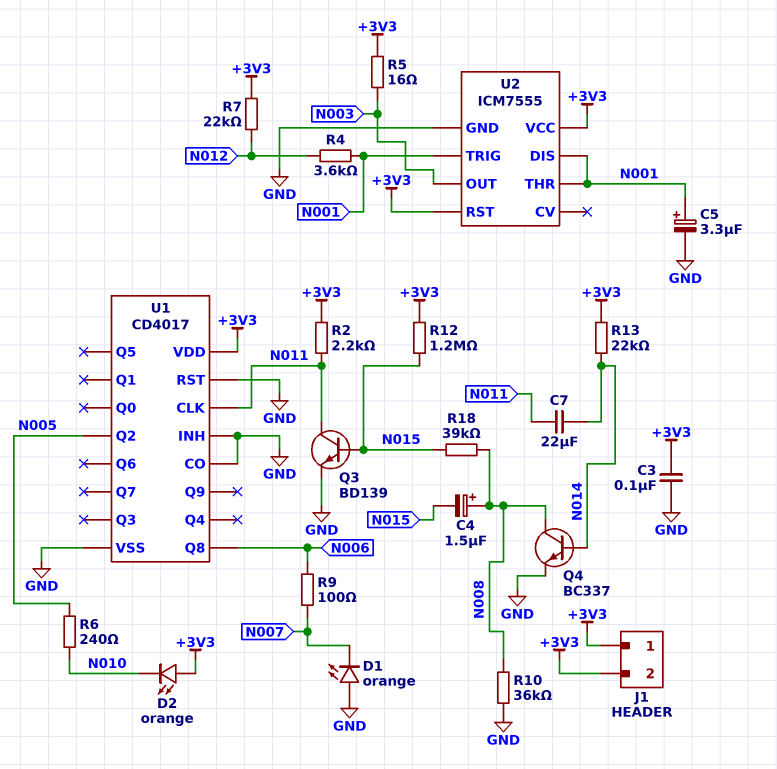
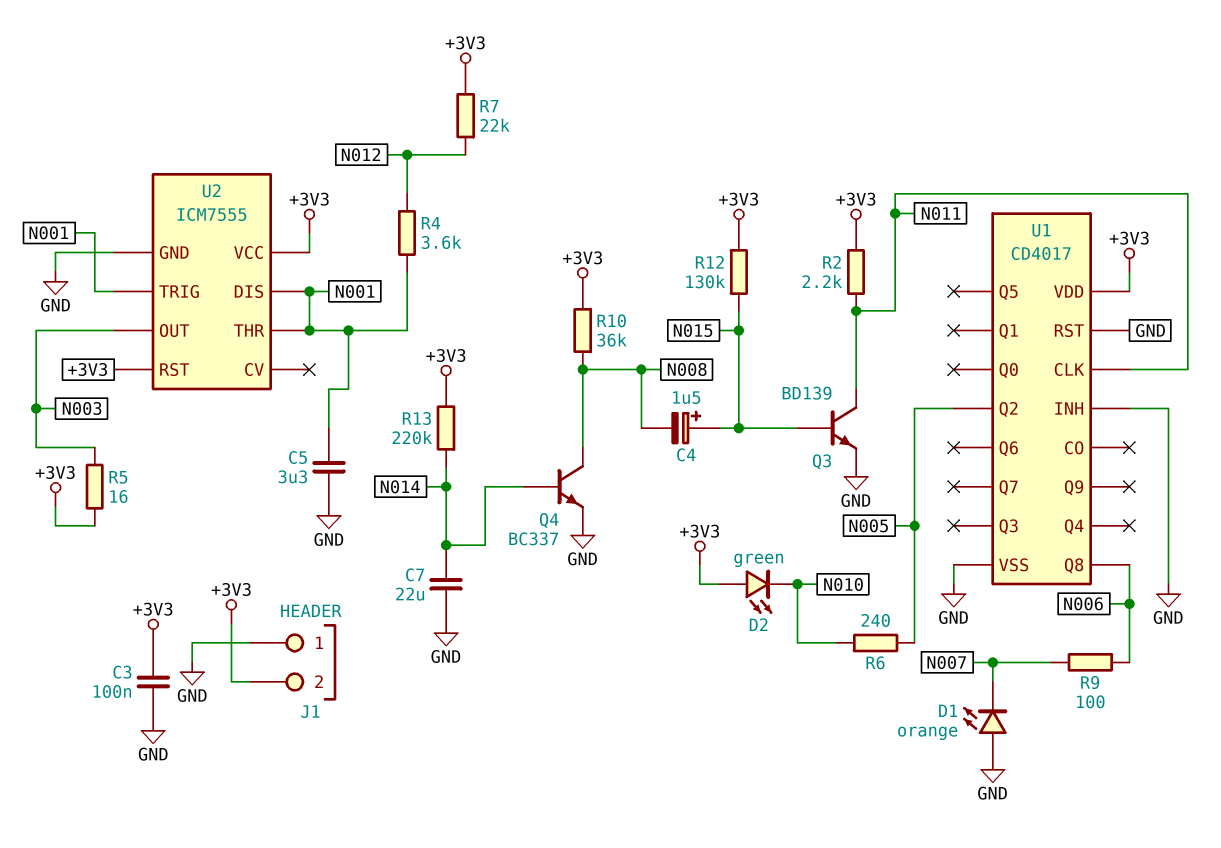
C4: 1.5uF (plus N008, minus N015) -> 1.5uF (plus N015, minus N008)
C5: 3.3uF (plus N001, minus GND) -> 3.3uF (GND, N001)
C7: 22uF (N011, N014) -> 22uF (GND, N014)
D2: LED orange (A +3V3, K N010) -> LED green (A +3V3, K N010)
J1 pin 1: +3V3 -> GND
R10: 36k (GND, N008) -> 36k (+3V3, N008)
R12: 1.2M (+3V3, N015) -> 130k (+3V3, N015)
R13: 22k (+3V3, N014) -> 220k (+3V3, N014)
R18: 39k (N008, N015) -> none
U1 pin CO: GND -> none

